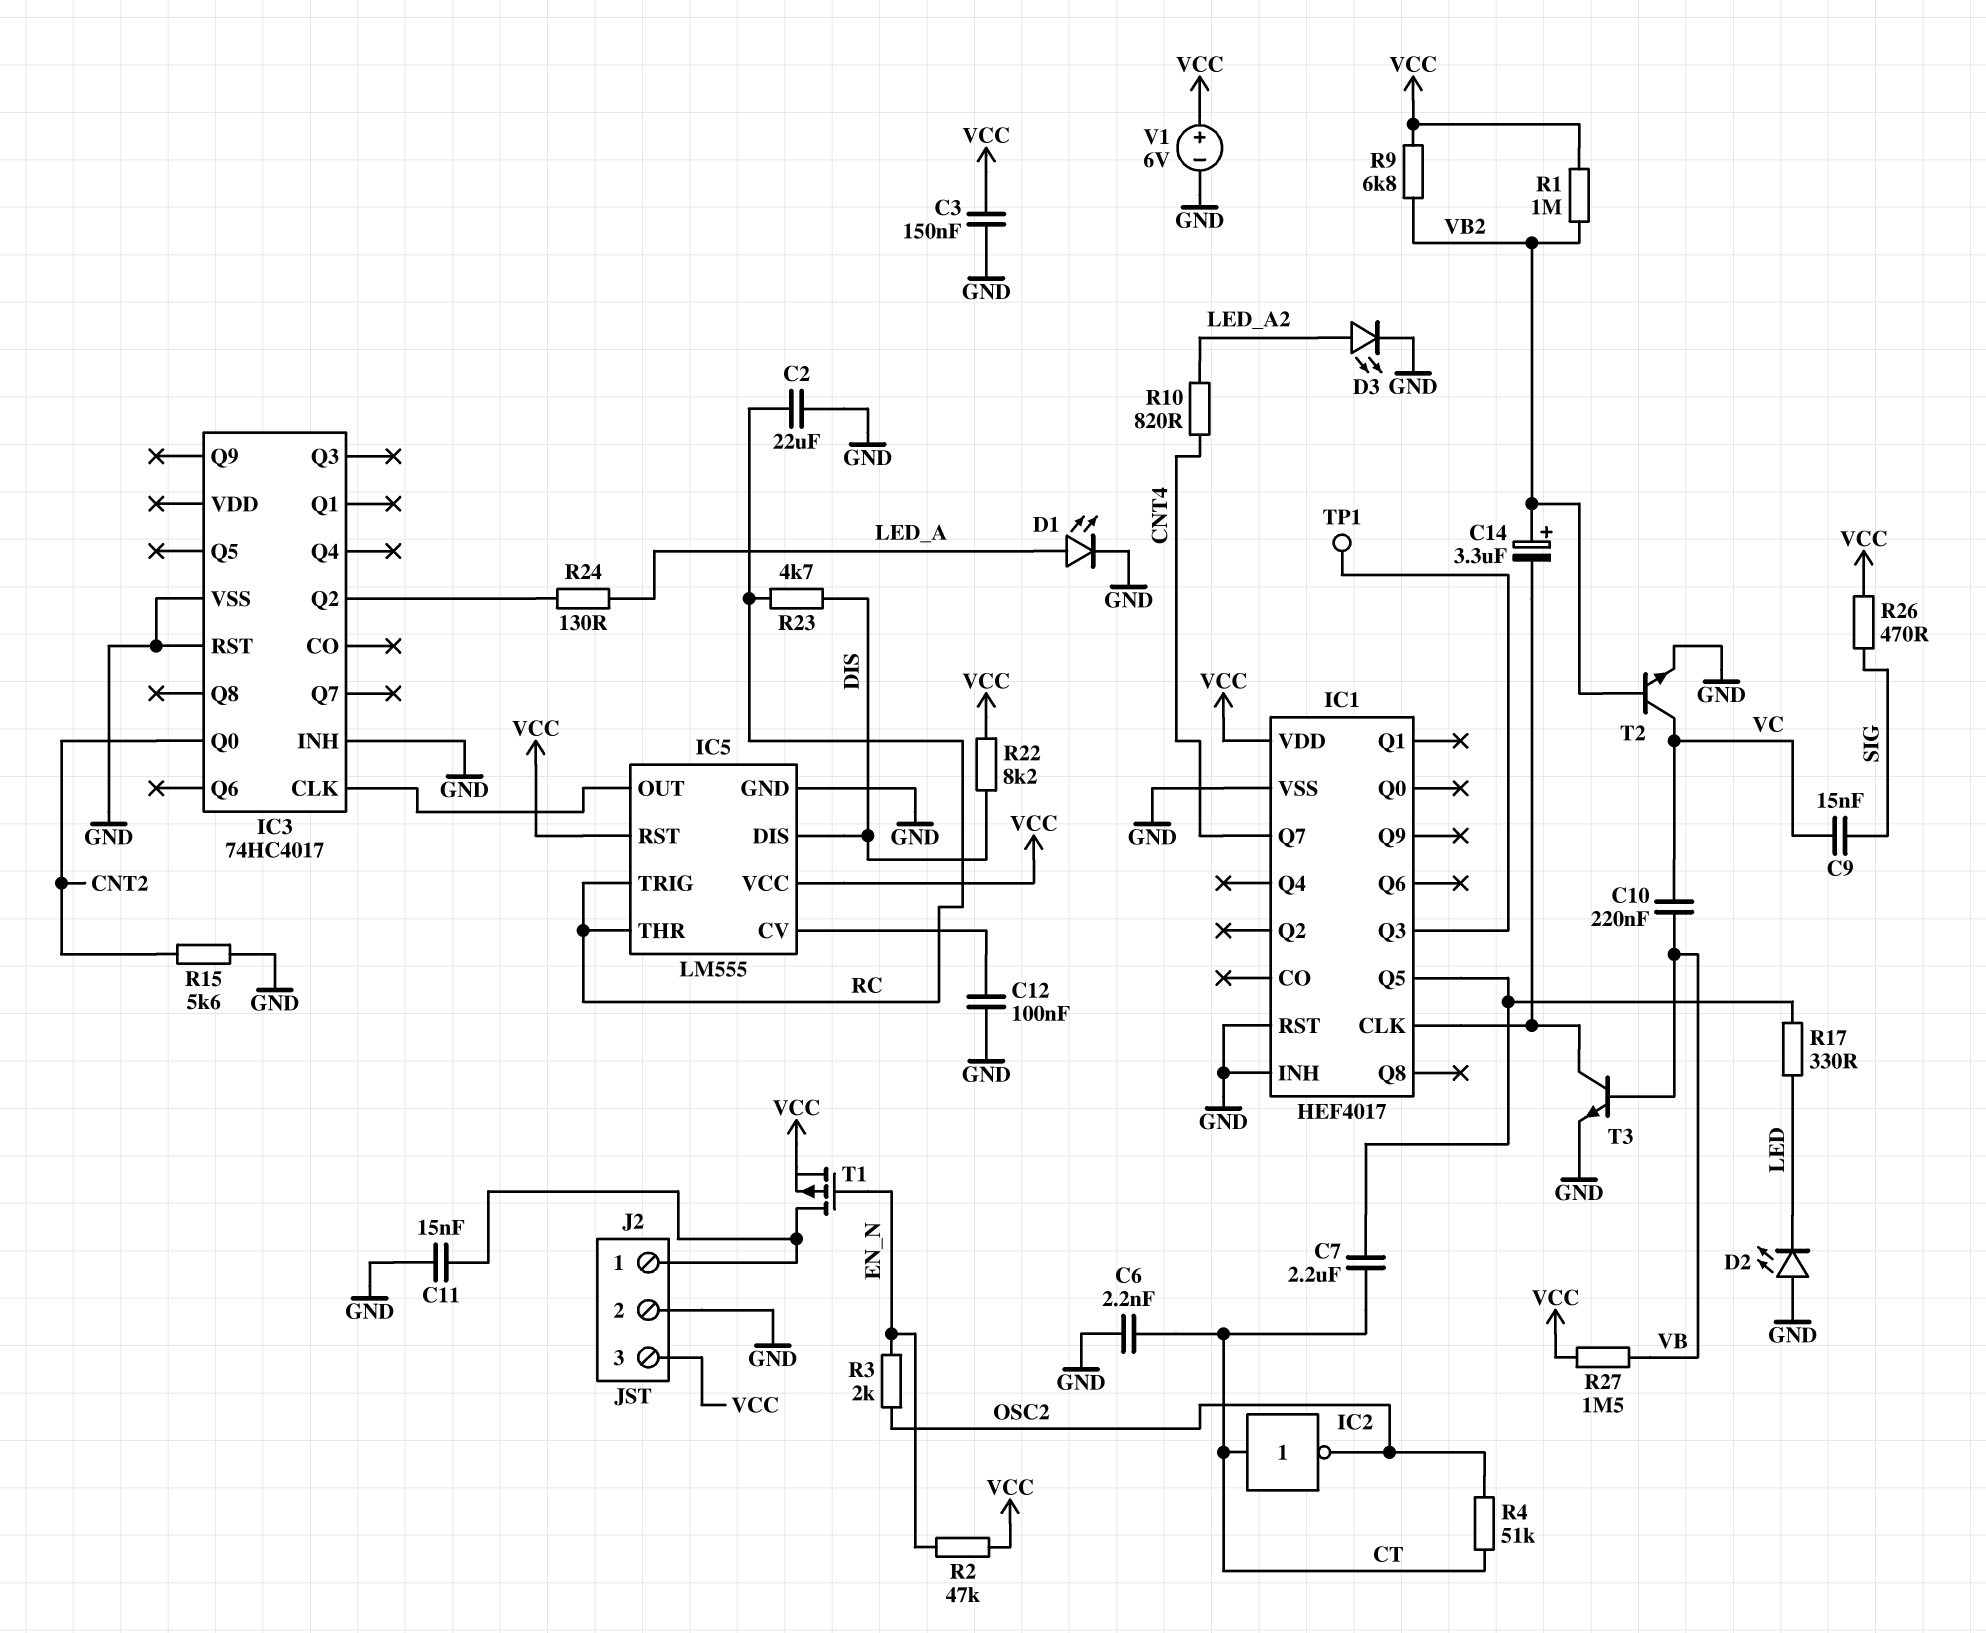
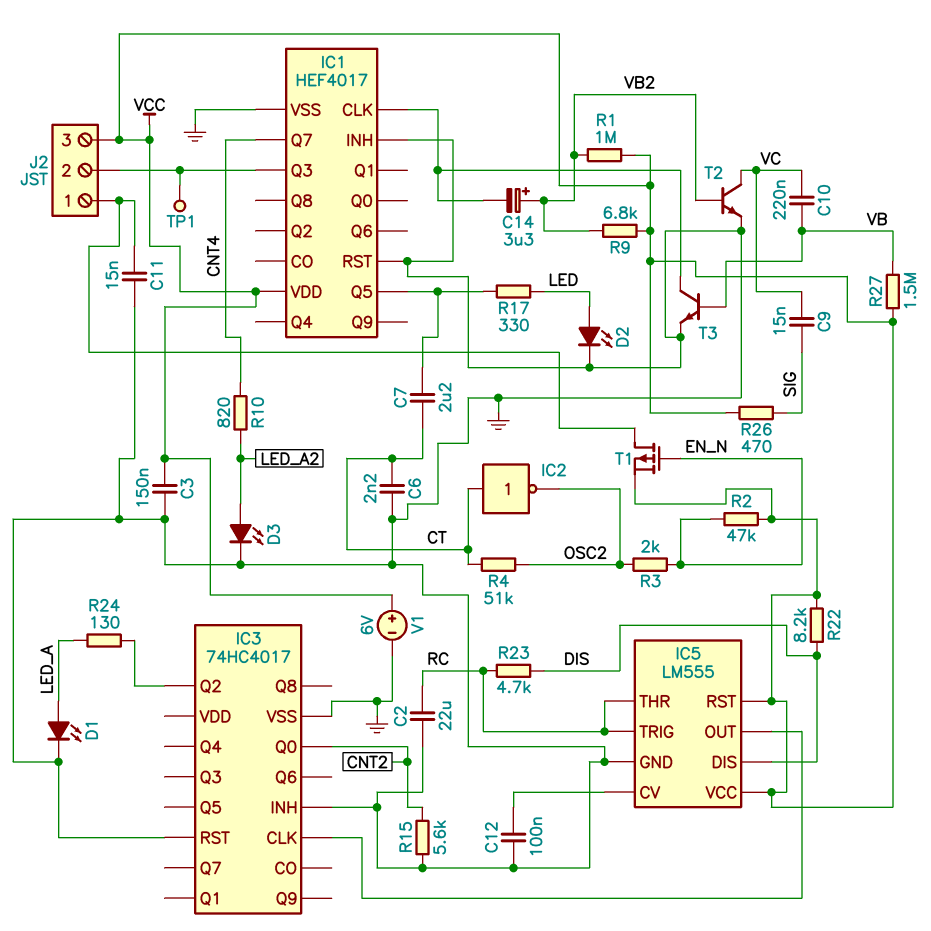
D2: LED (A GND, K LED) -> LED (A LED, K GND)
J2 pin 2: GND -> IC1/Q3

